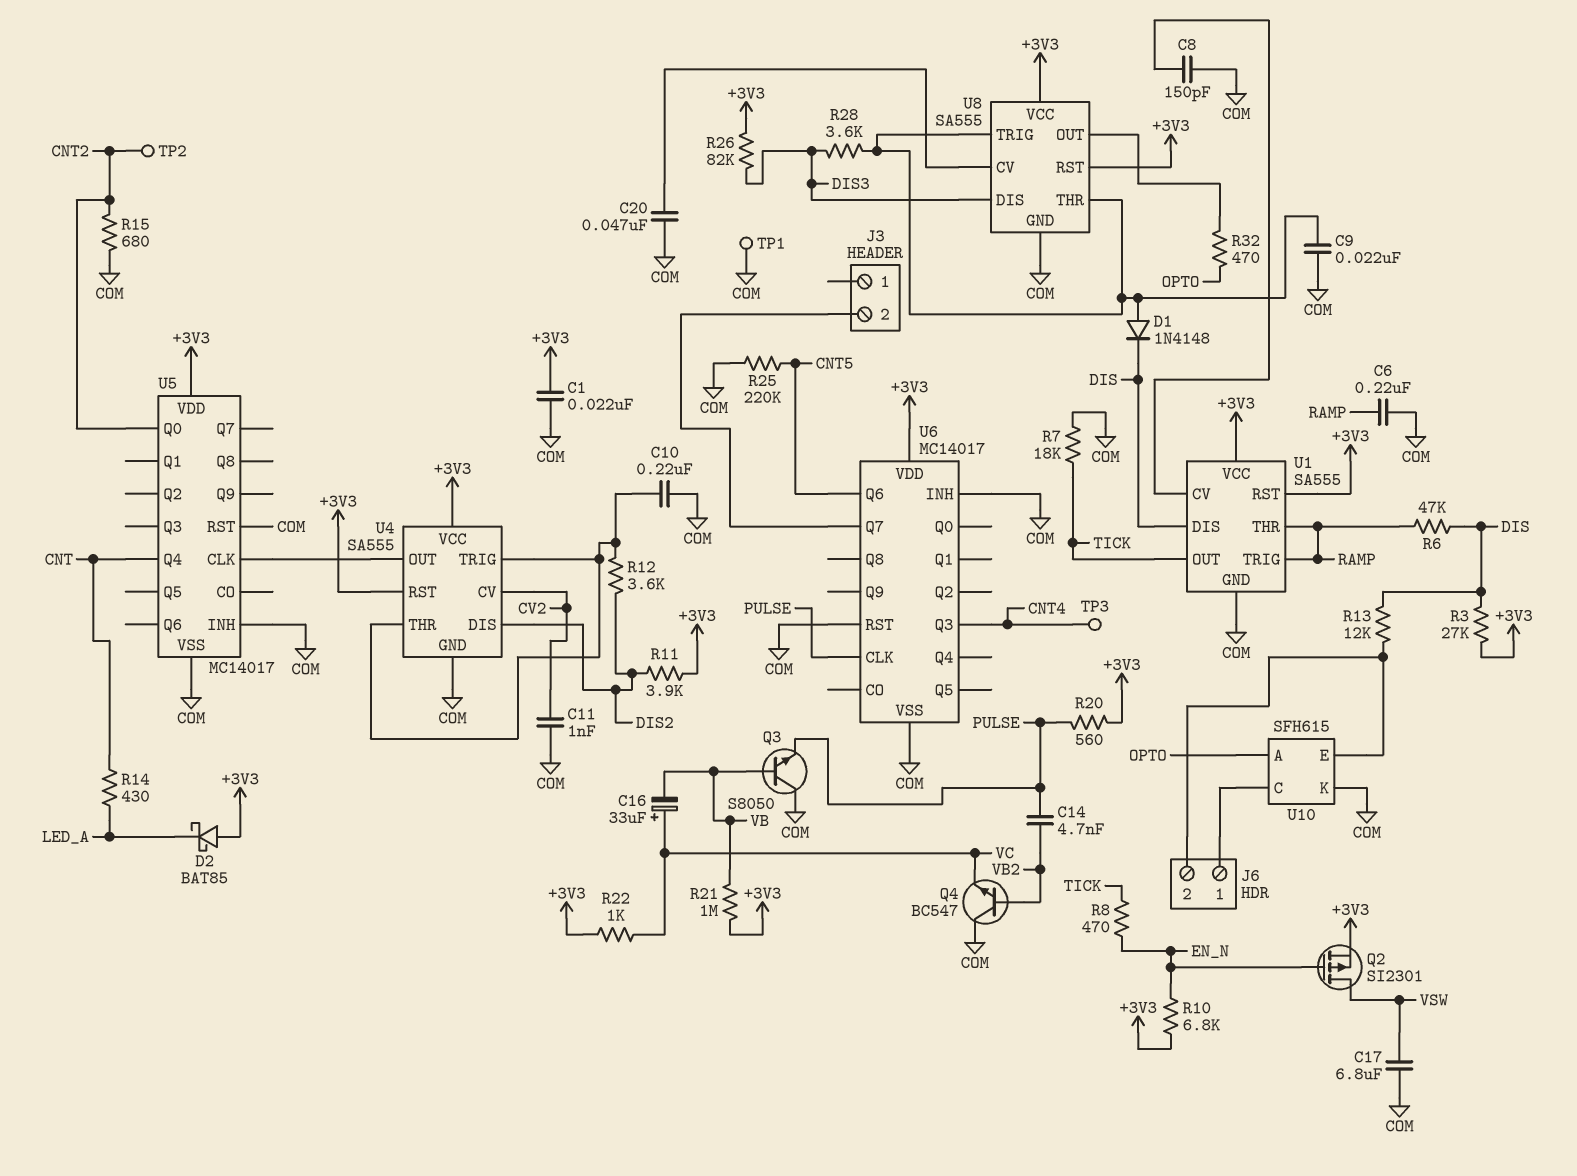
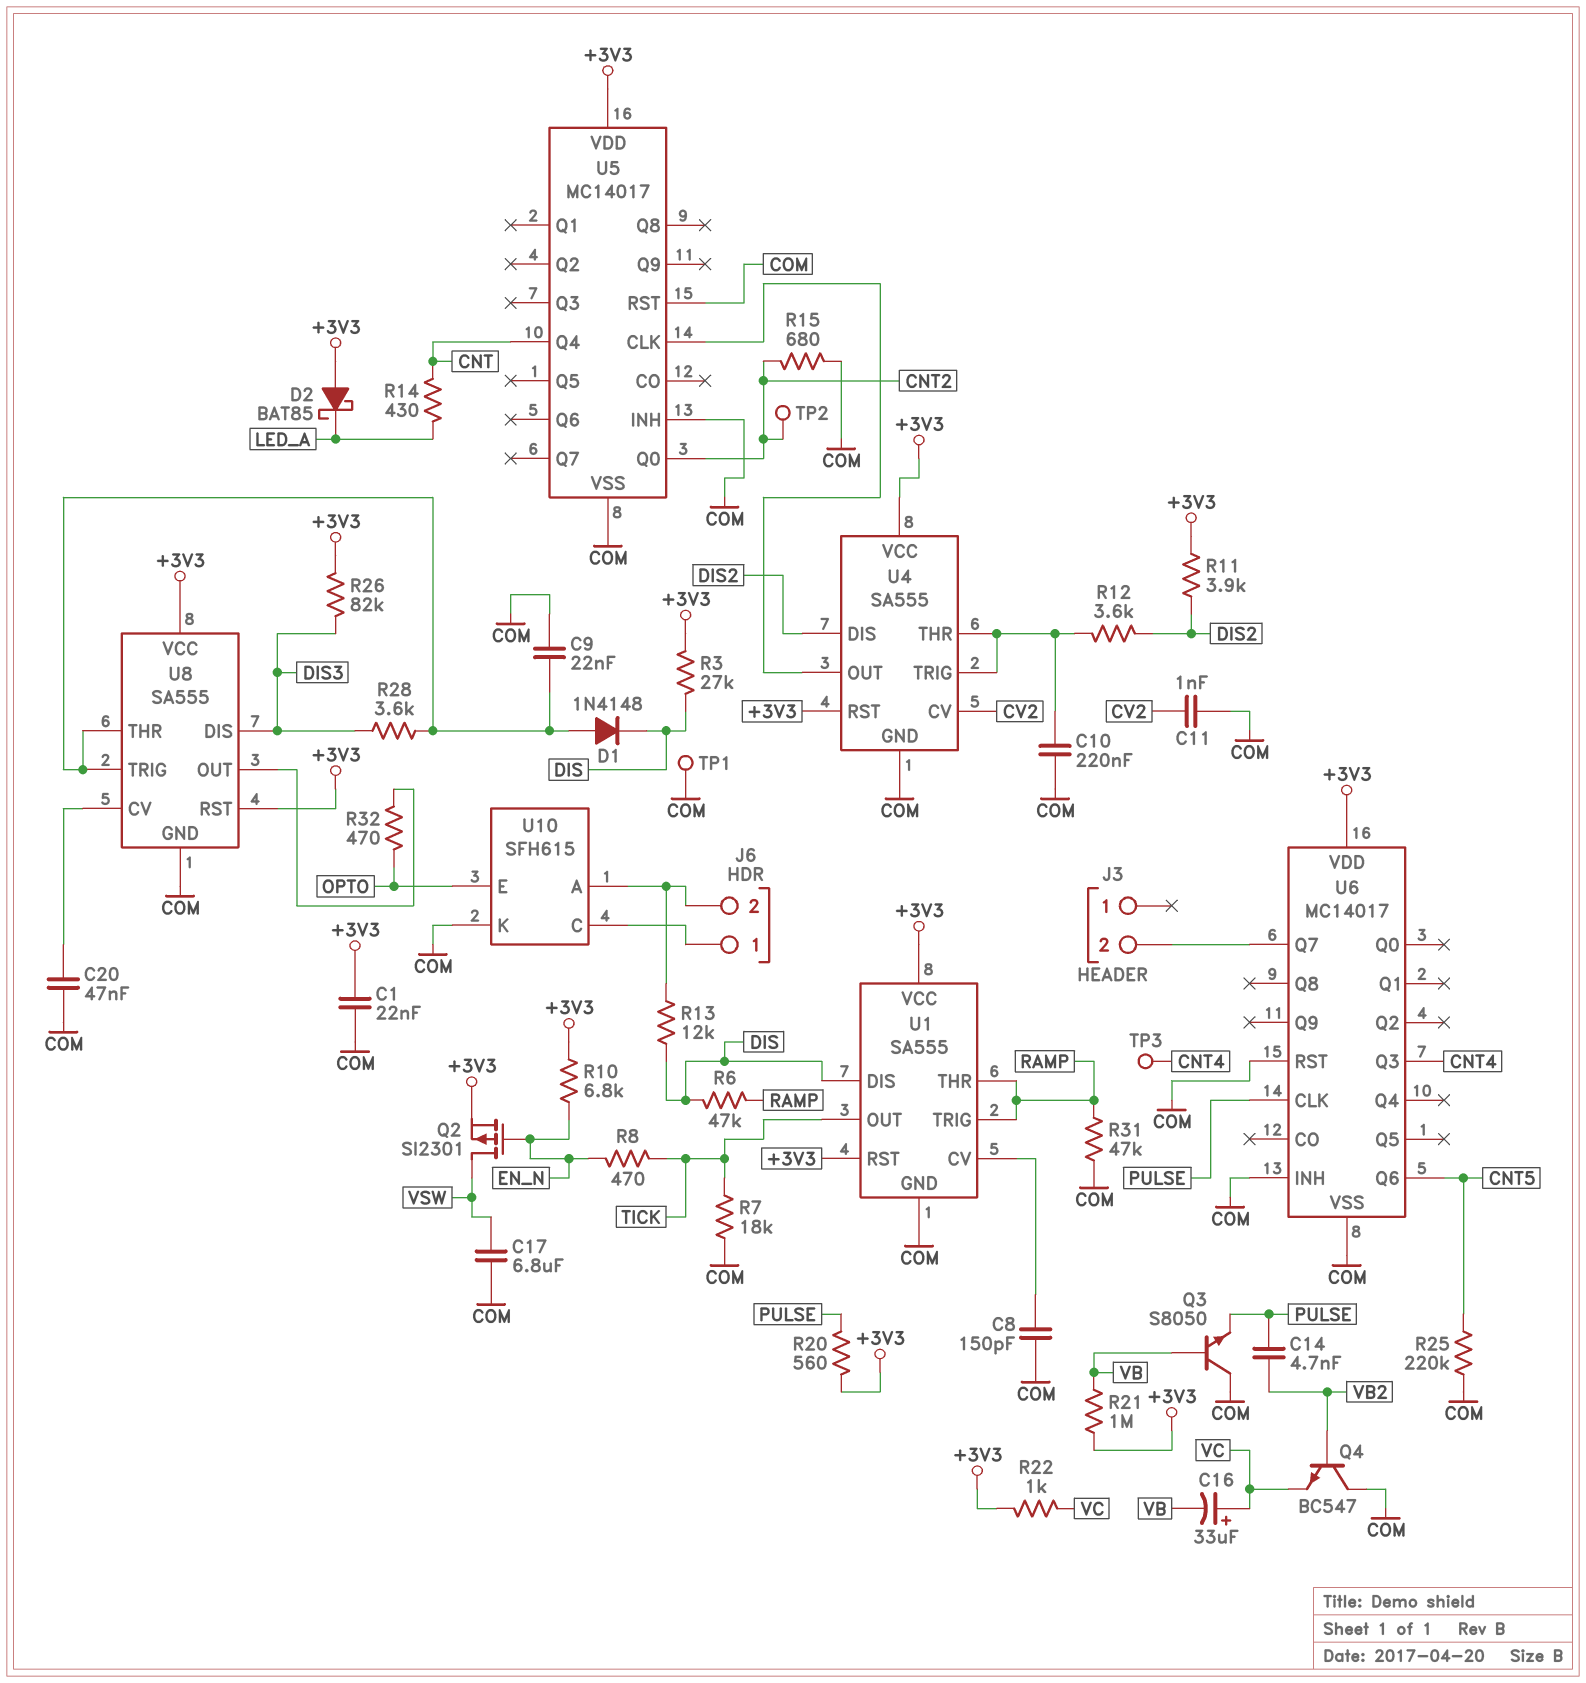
C6: 220nF (COM, RAMP) -> none
R31: none -> 47k (COM, RAMP)
U10 pin A: OPTO -> J6/2
U10 pin E: J6/2 -> OPTO

